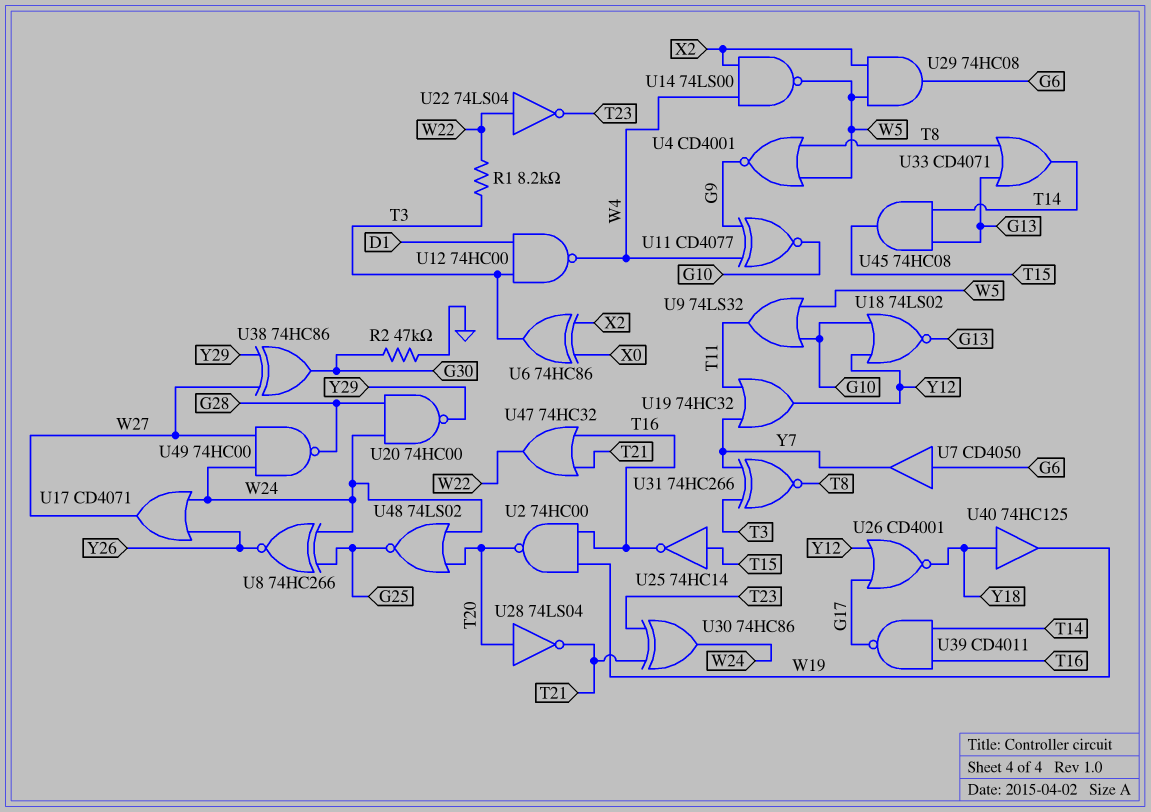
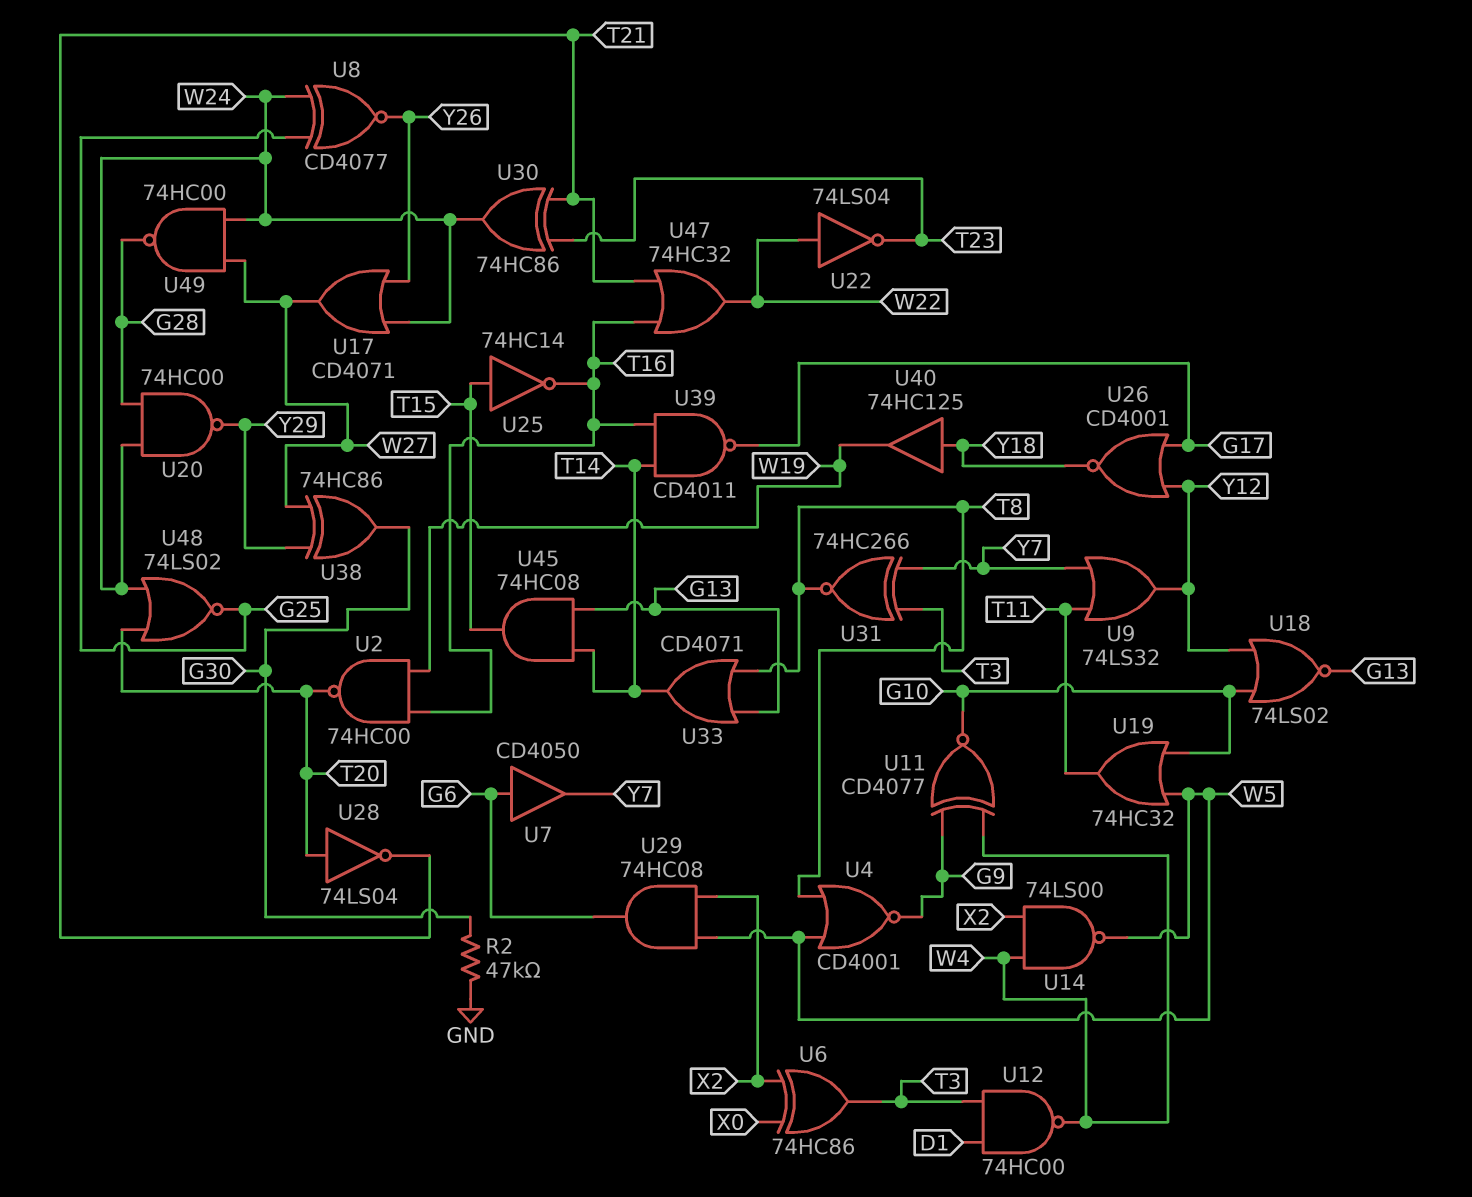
R1: 8.2k (T3, W22) -> none
U8: XNOR 74HC266 (in G25, in W24, out Y26) -> XNOR CD4077 (in G25, in W24, out Y26)
U9: OR 74LS32 (in G10, in W5, out T11) -> OR 74LS32 (in T11, in Y7, out Y12)
U19: OR 74HC32 (in T11, in Y7, out Y12) -> OR 74HC32 (in G10, in W5, out T11)

